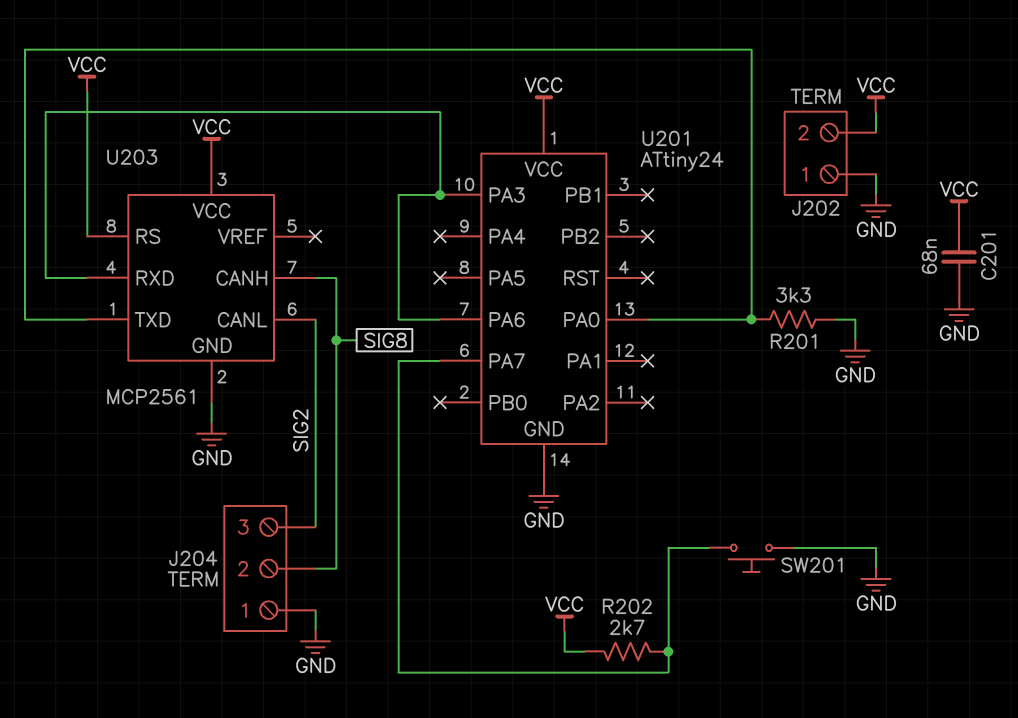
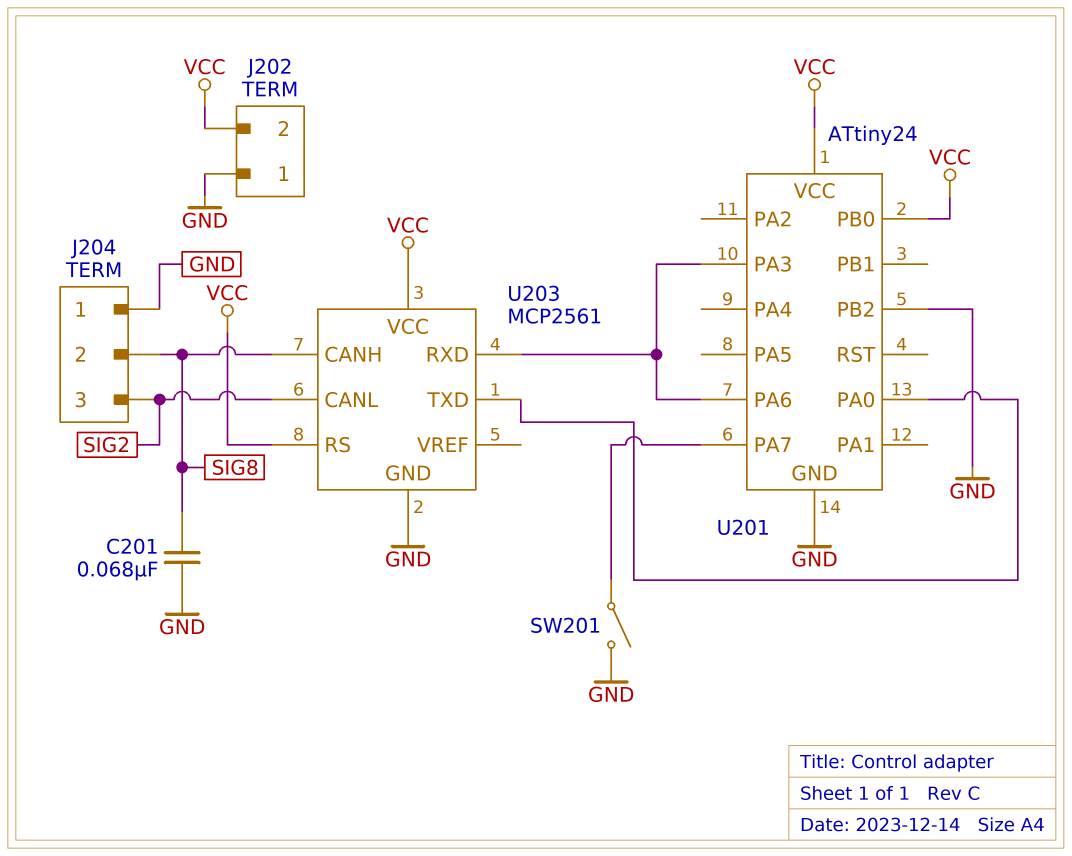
C201: 68nF (GND, VCC) -> 68nF (GND, SIG8)
R201: 3.3k (GND, U201/PA0) -> none
R202: 2.7k (U201/PA7, VCC) -> none
SW201: button (GND, U201/PA7) -> switch (GND, U201/PA7)
U201 pin PB0: none -> VCC
U201 pin PB2: none -> GND

